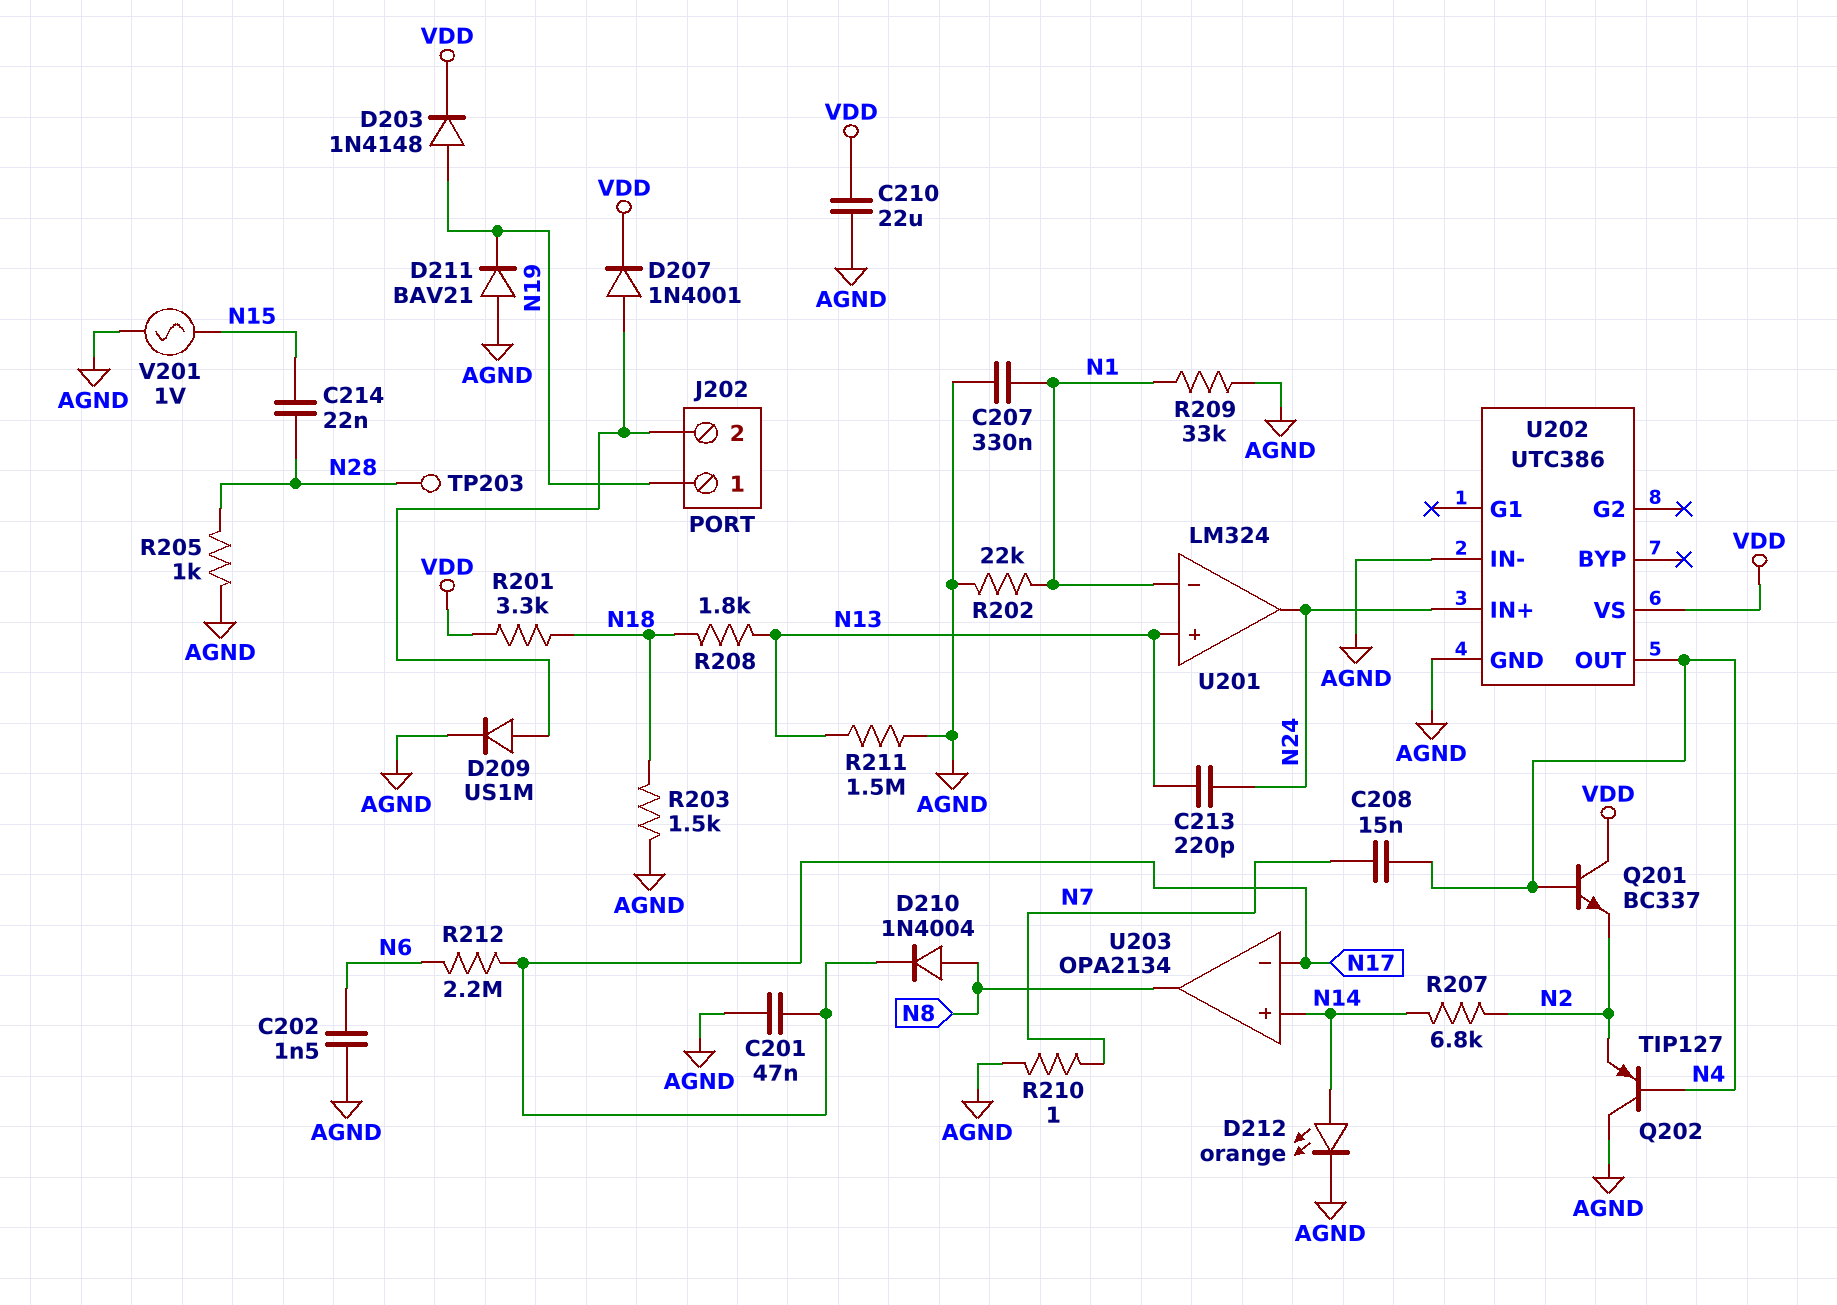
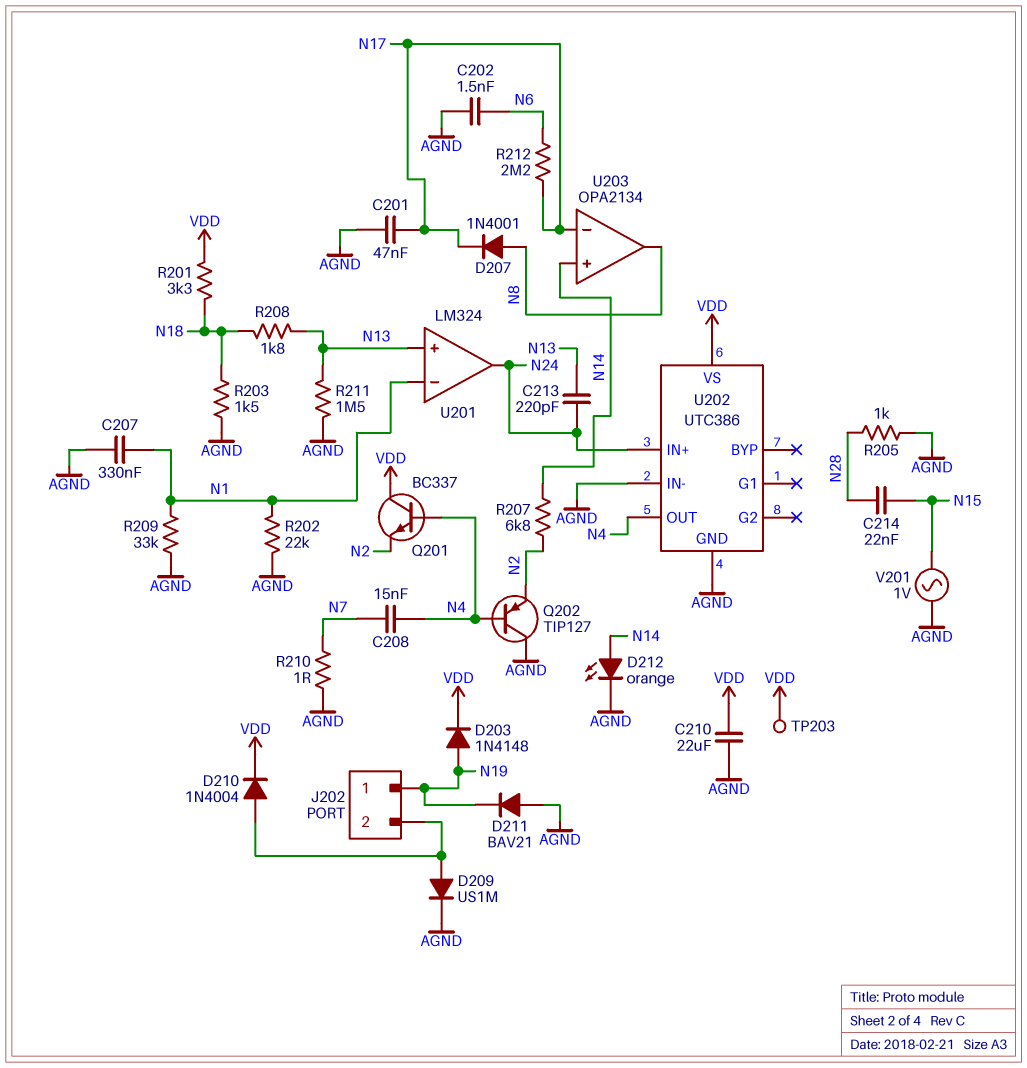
D207: diode 1N4001 (A J202/2, K VDD) -> diode 1N4001 (A N8, K N17)
D210: diode 1N4004 (A N8, K N17) -> diode 1N4004 (A J202/2, K VDD)
TP203: test point (N28) -> test point (VDD)

